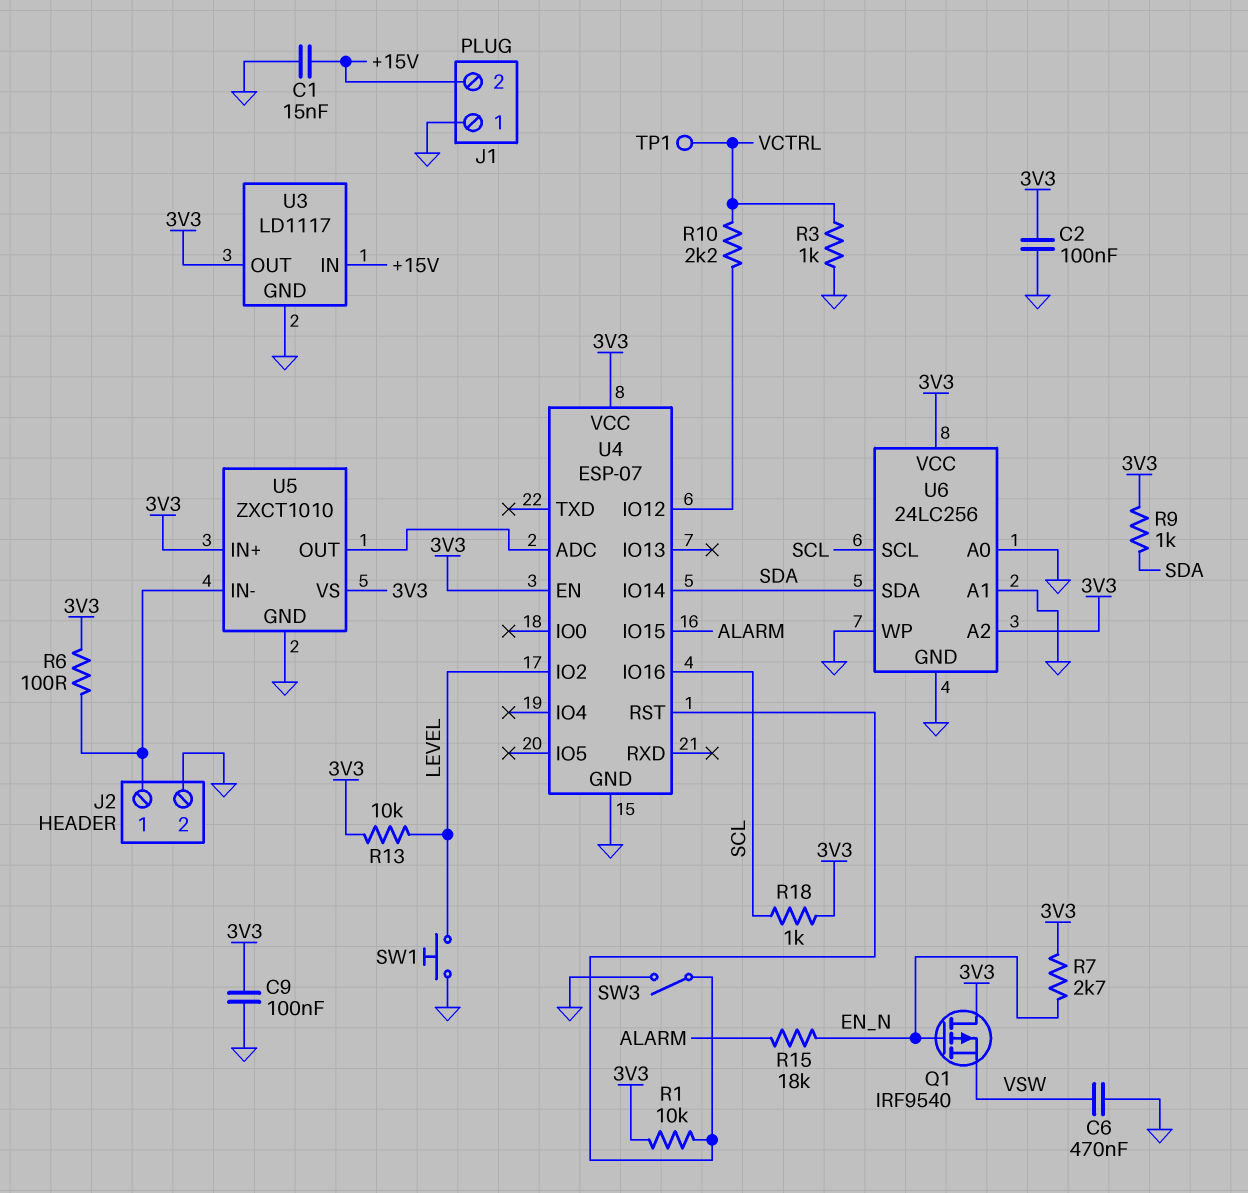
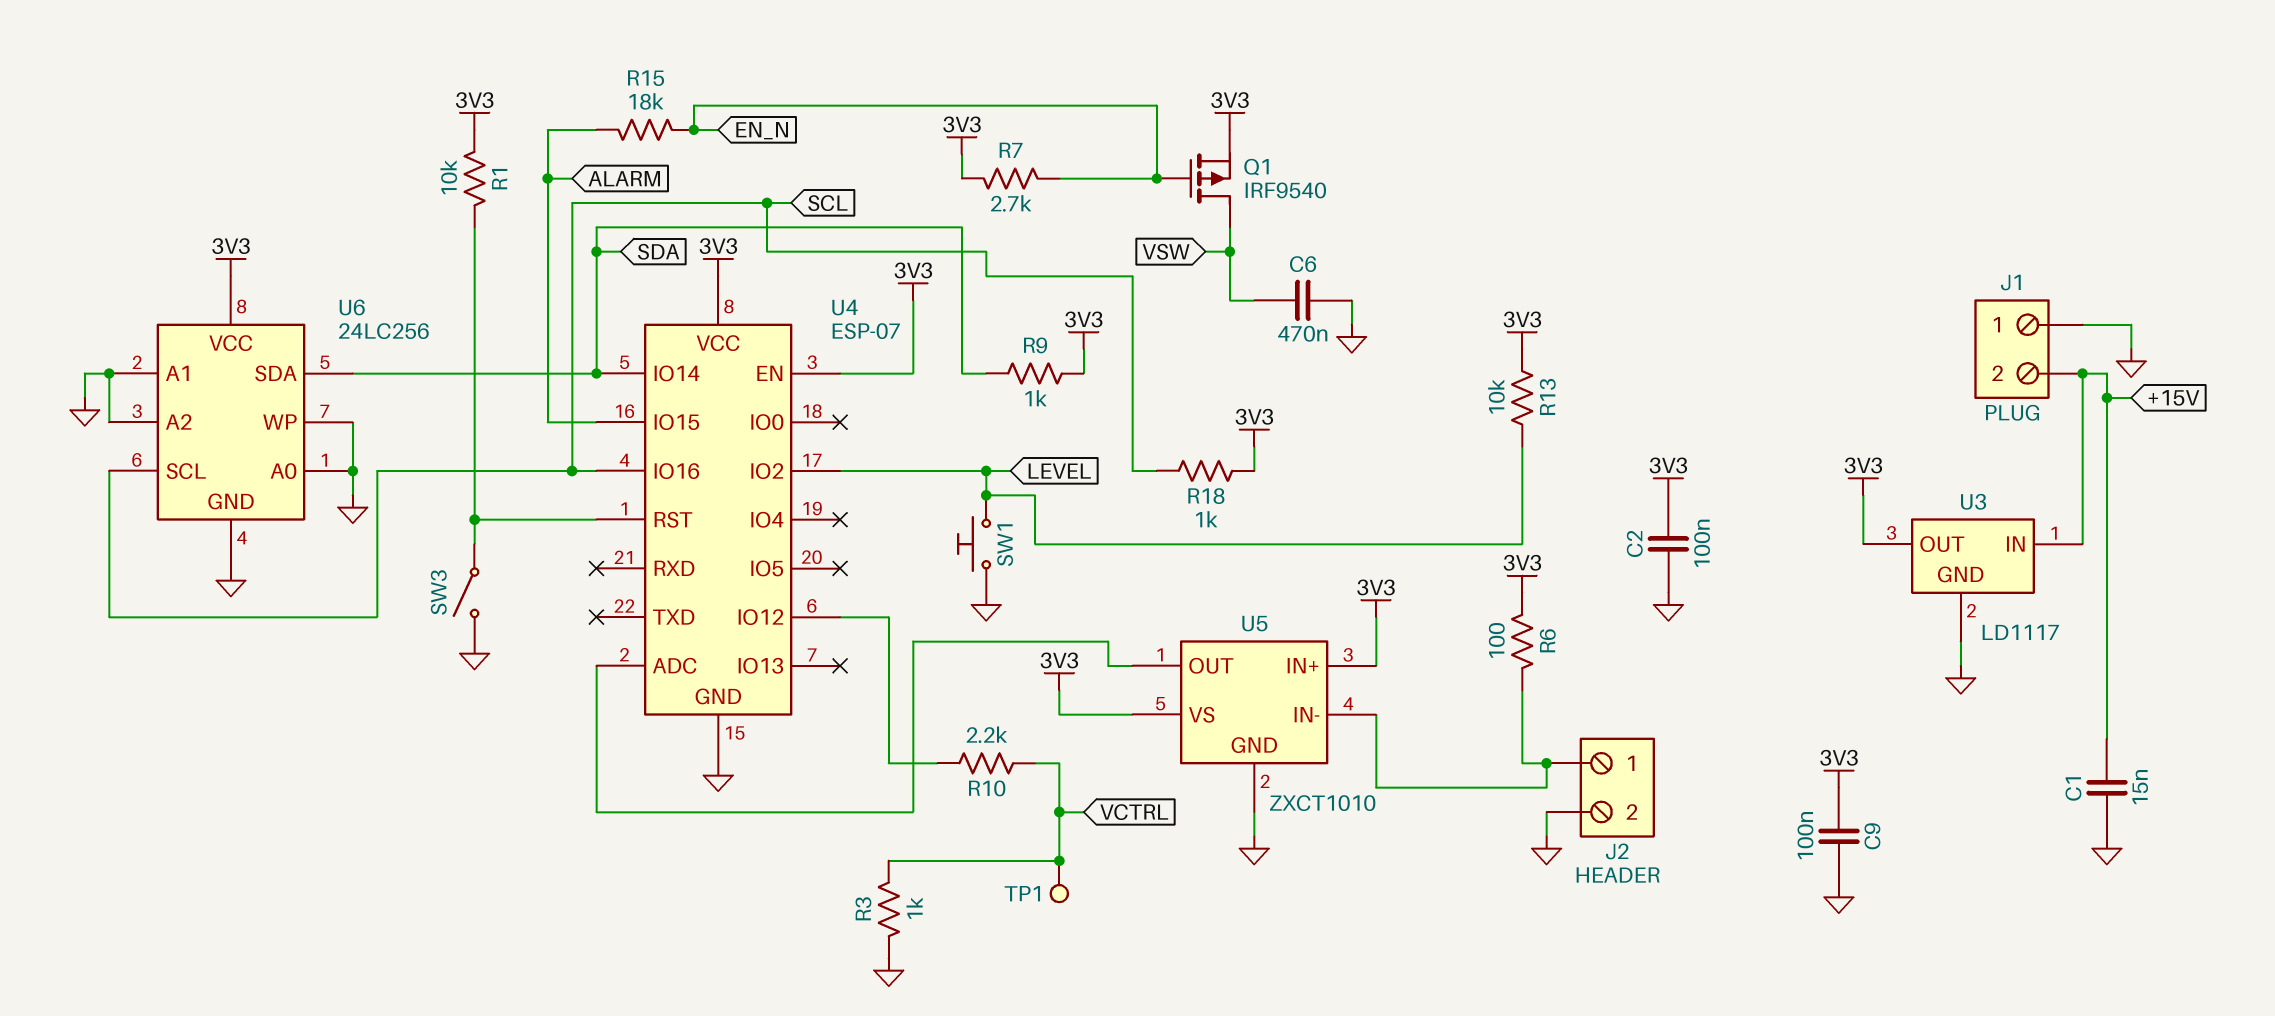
Q1: PMOS IRF9540 (G EN_N, D 3V3, S VSW) -> PMOS IRF9540 (G EN_N, D VSW, S 3V3)
U6 pin A2: 3V3 -> GND

